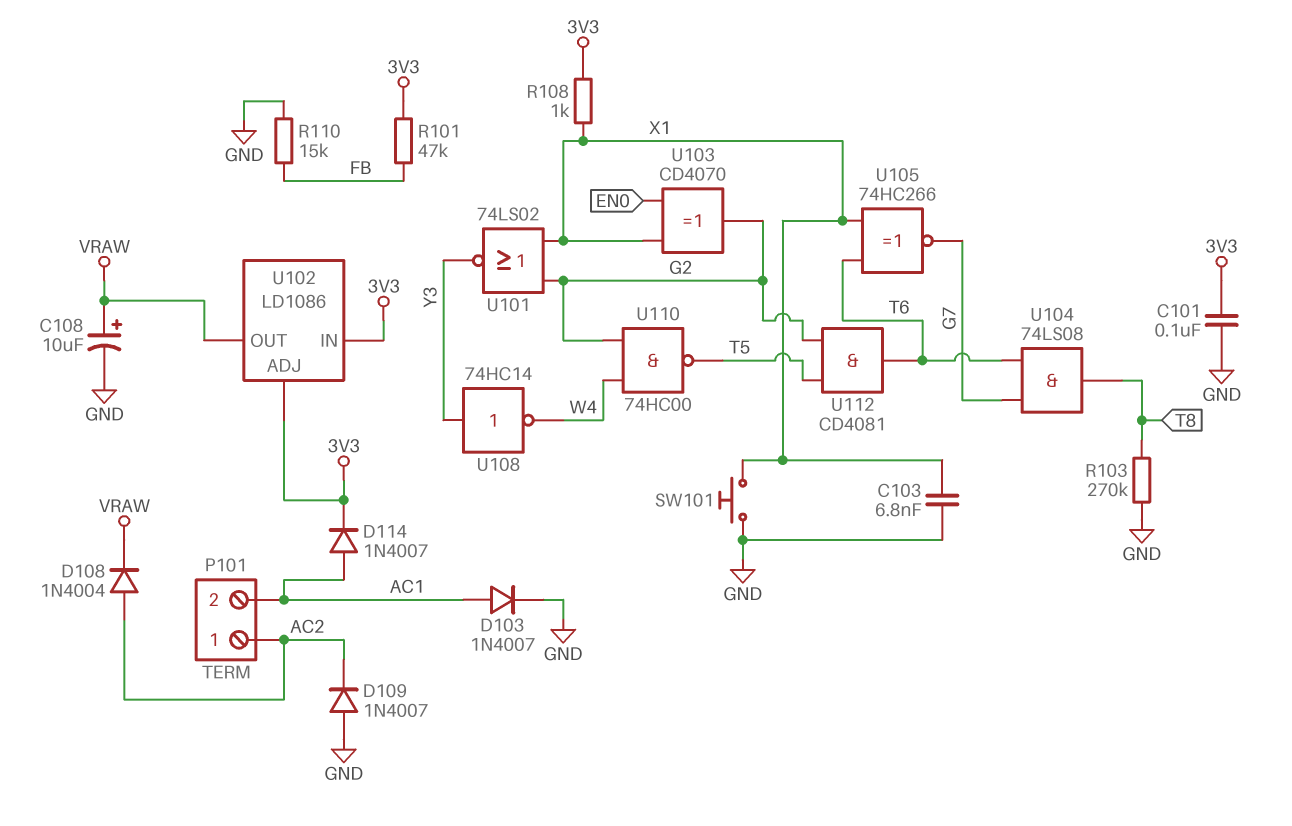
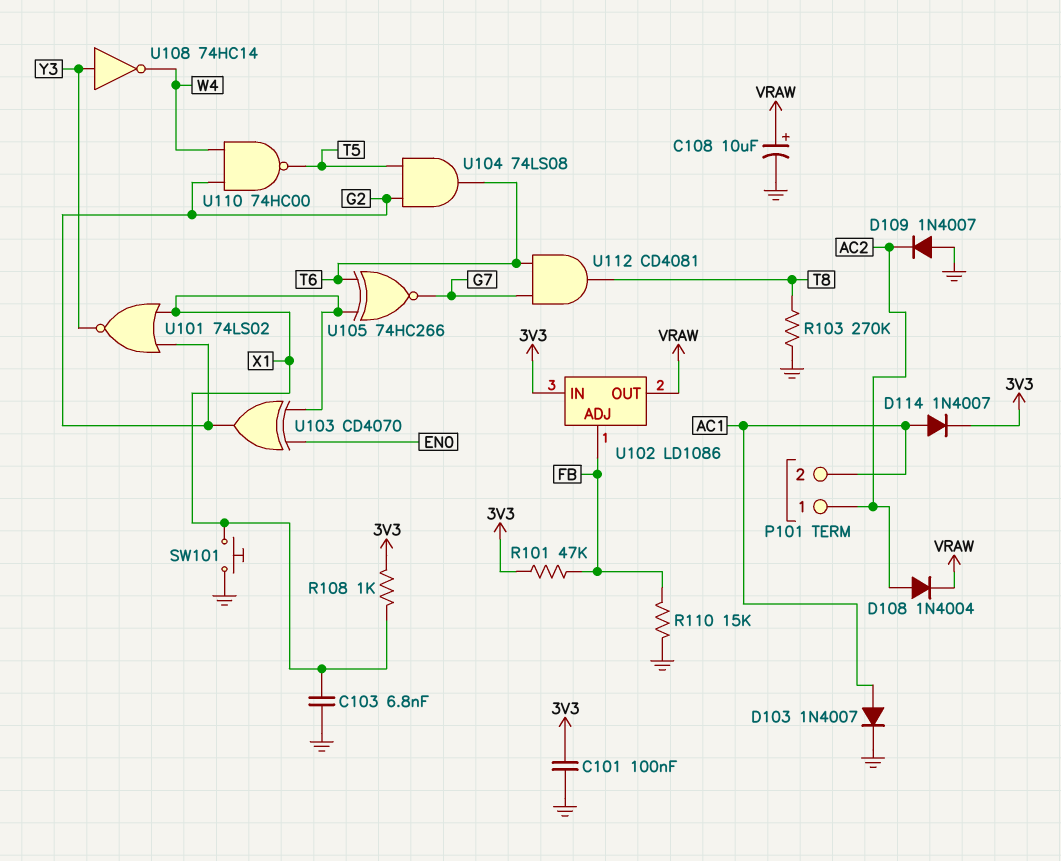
U102 pin ADJ: 3V3 -> FB
U104: AND 74LS08 (in G7, in T6, out T8) -> AND 74LS08 (in G2, in T5, out T6)
U112: AND CD4081 (in G2, in T5, out T6) -> AND CD4081 (in G7, in T6, out T8)

